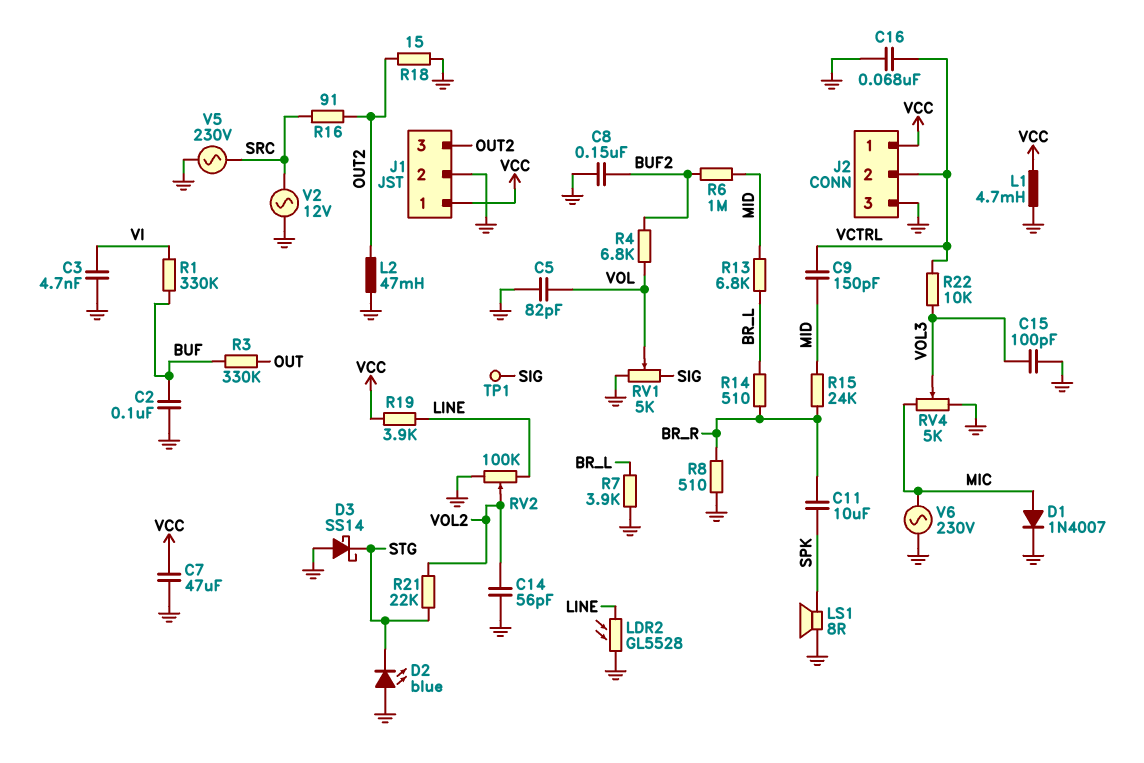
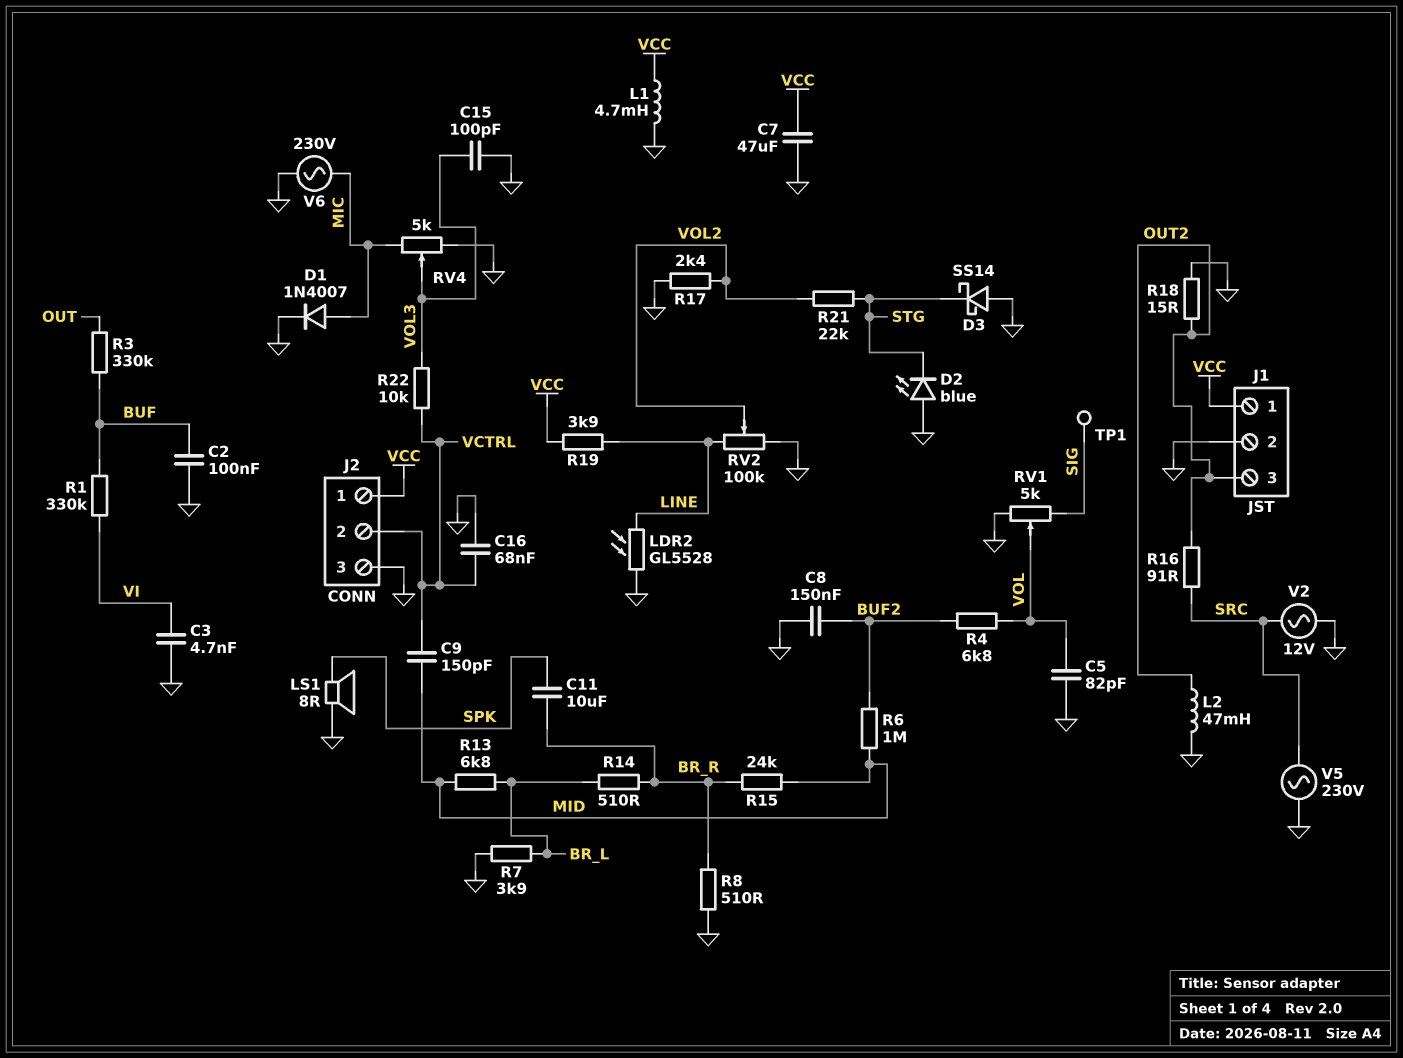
C14: 56pF (GND, VOL2) -> none
R17: none -> 2.4k (GND, VOL2)

